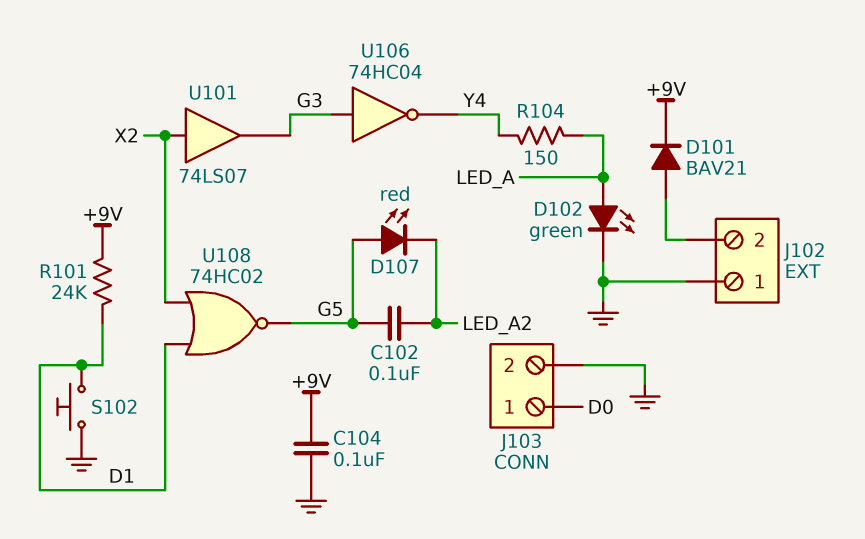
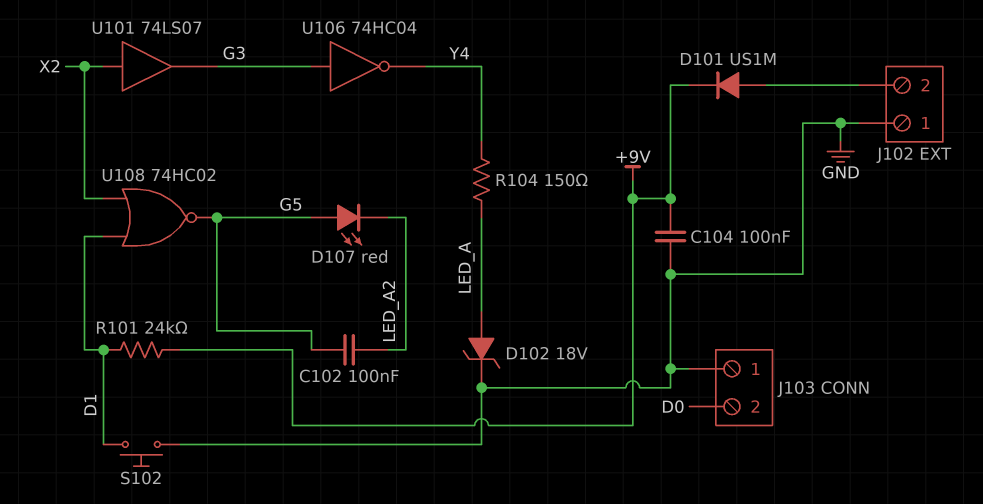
D101: diode BAV21 (A J102/2, K +9V) -> diode US1M (A J102/2, K +9V)
D102: LED green (A LED_A, K GND) -> zener 18V (A LED_A, K GND)
J103 pin 1: D0 -> GND
J103 pin 2: GND -> D0

